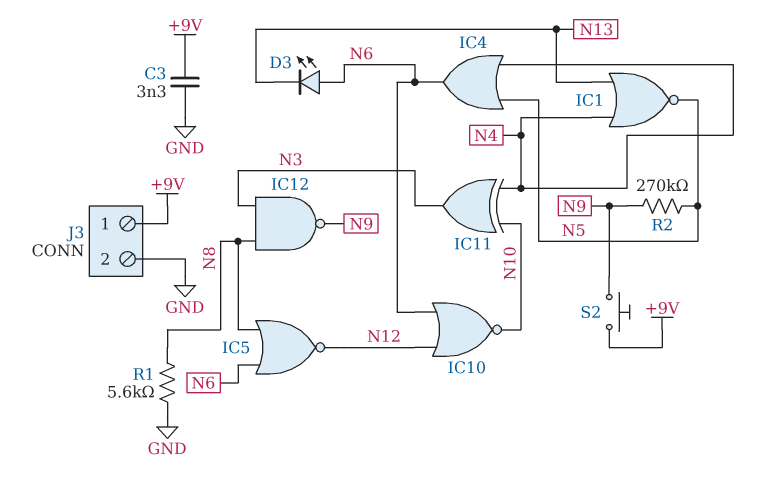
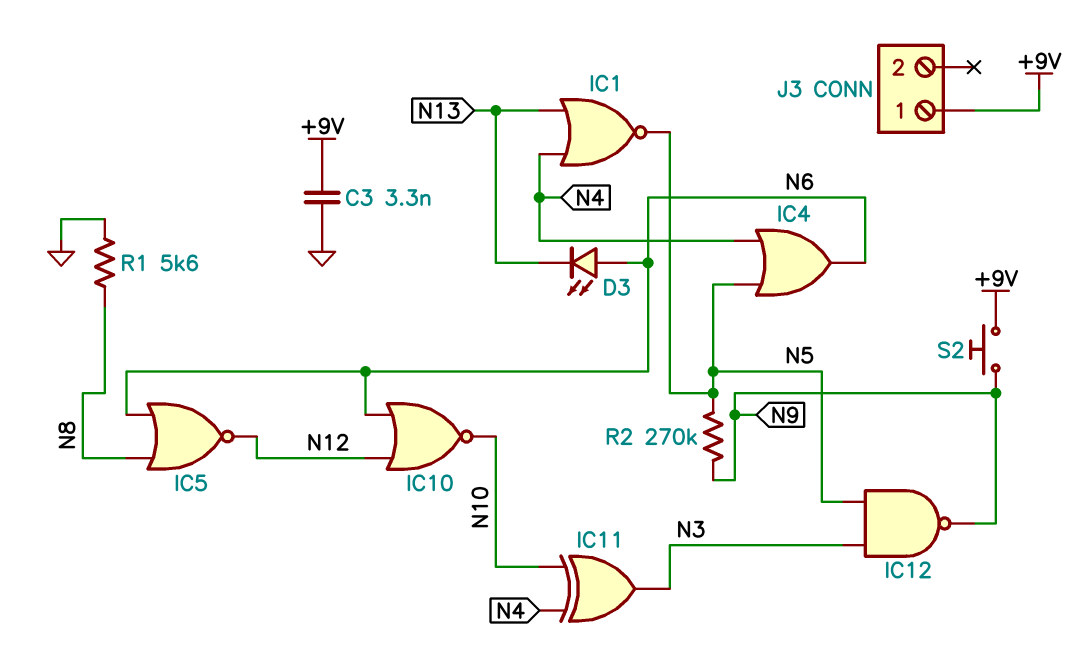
IC12: NAND (in N3, in N8, out N9) -> NAND (in N3, in N5, out N9)
J3 pin 2: GND -> none

